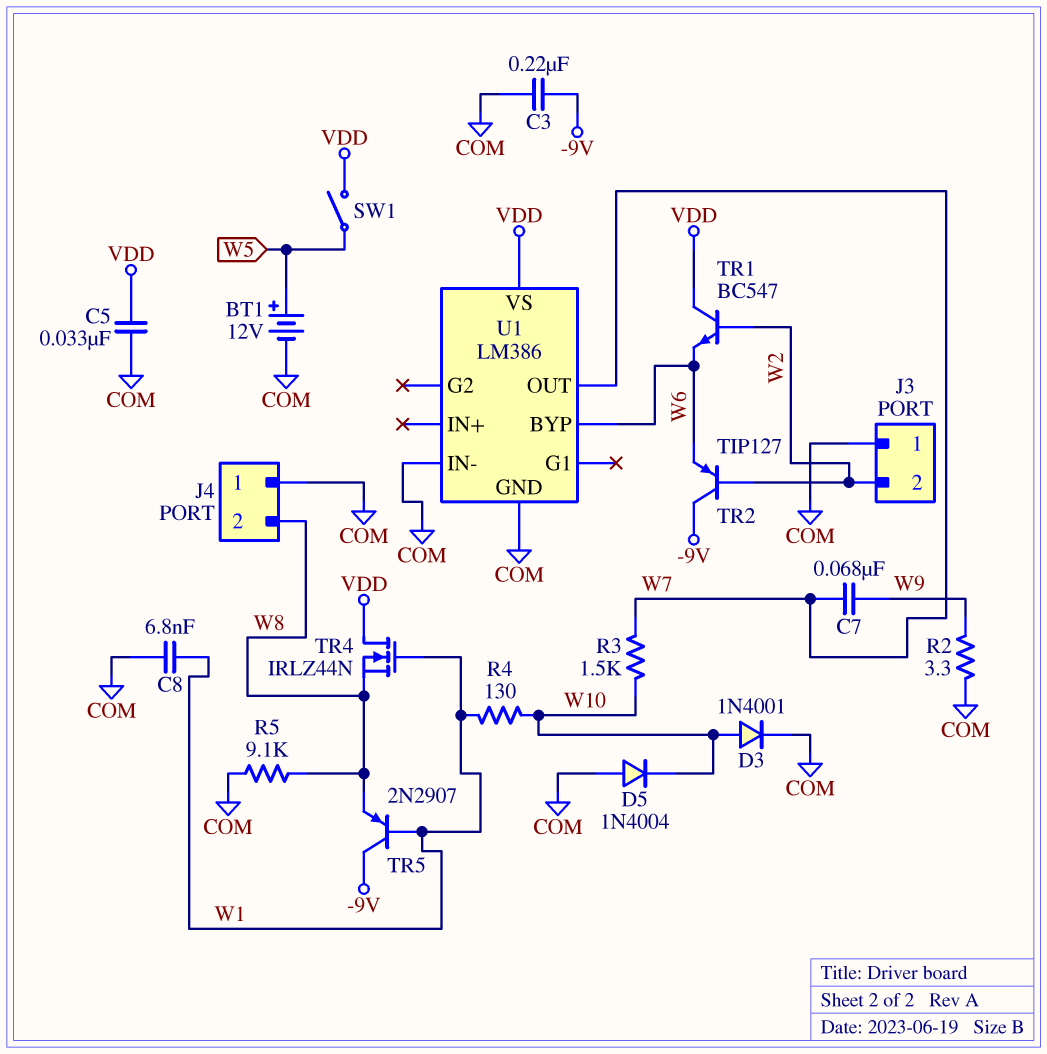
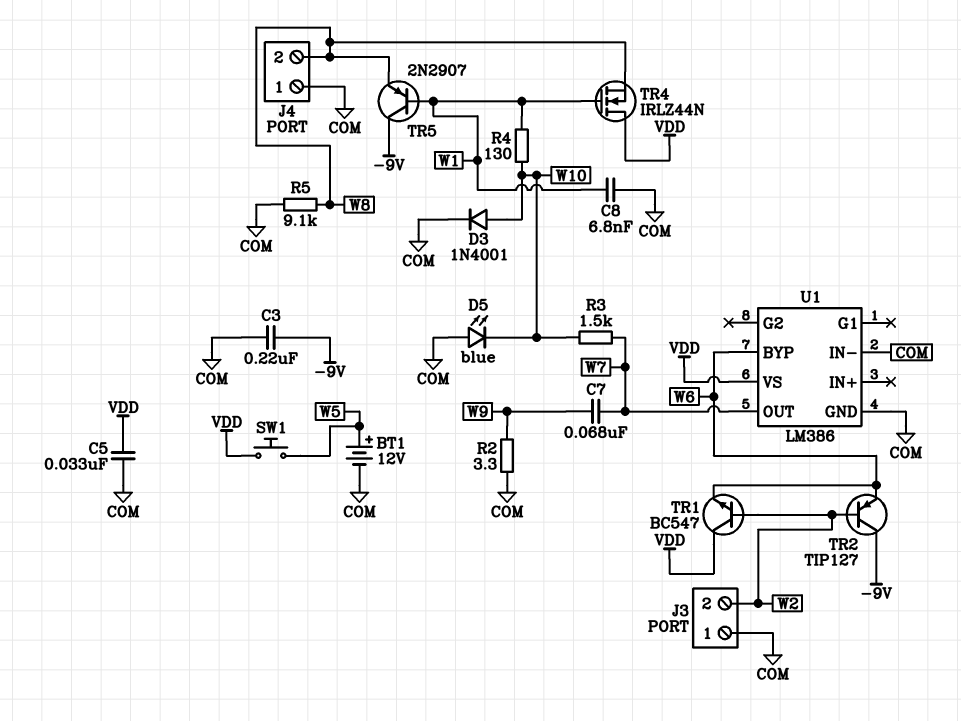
D5: diode 1N4004 (A COM, K W10) -> LED blue (A COM, K W10)
SW1: switch (VDD, W5) -> button (VDD, W5)

